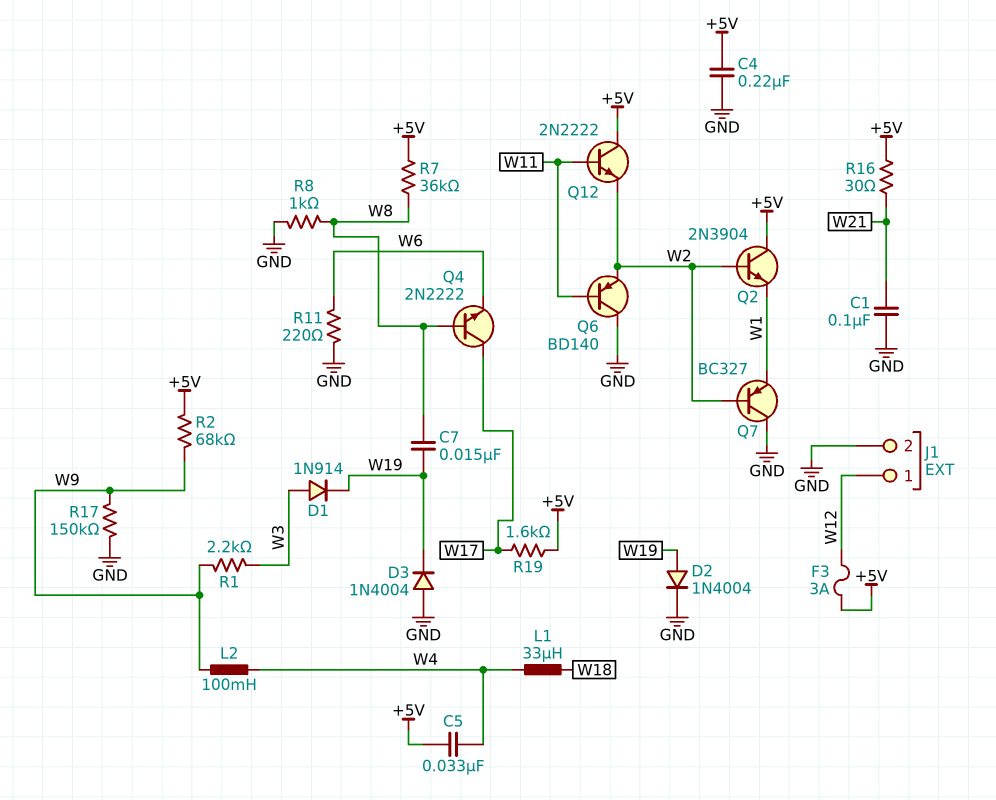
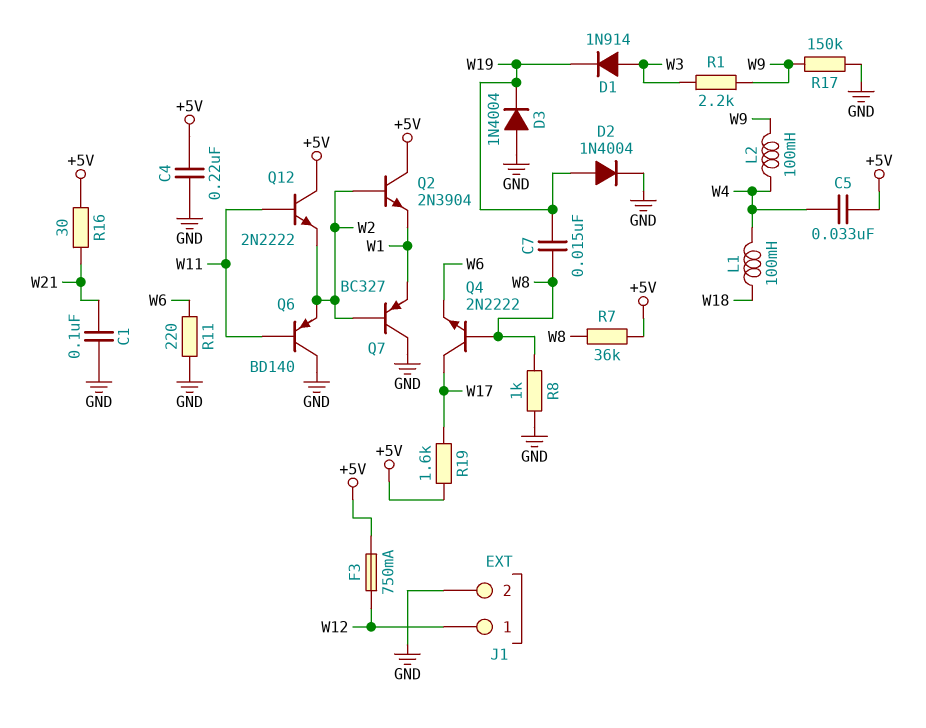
F3: 3A (+5V, W12) -> 750mA (+5V, W12)
L1: 33uH (W4, W18) -> 100mH (W4, W18)
R2: 68k (+5V, W9) -> none

